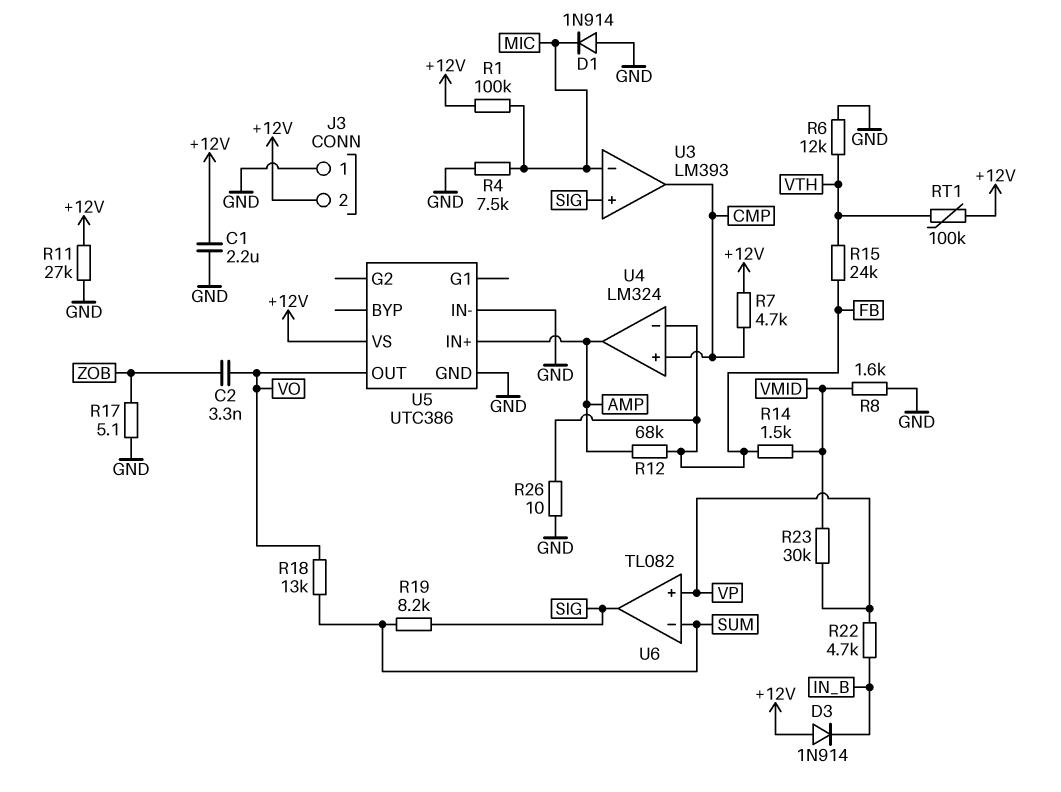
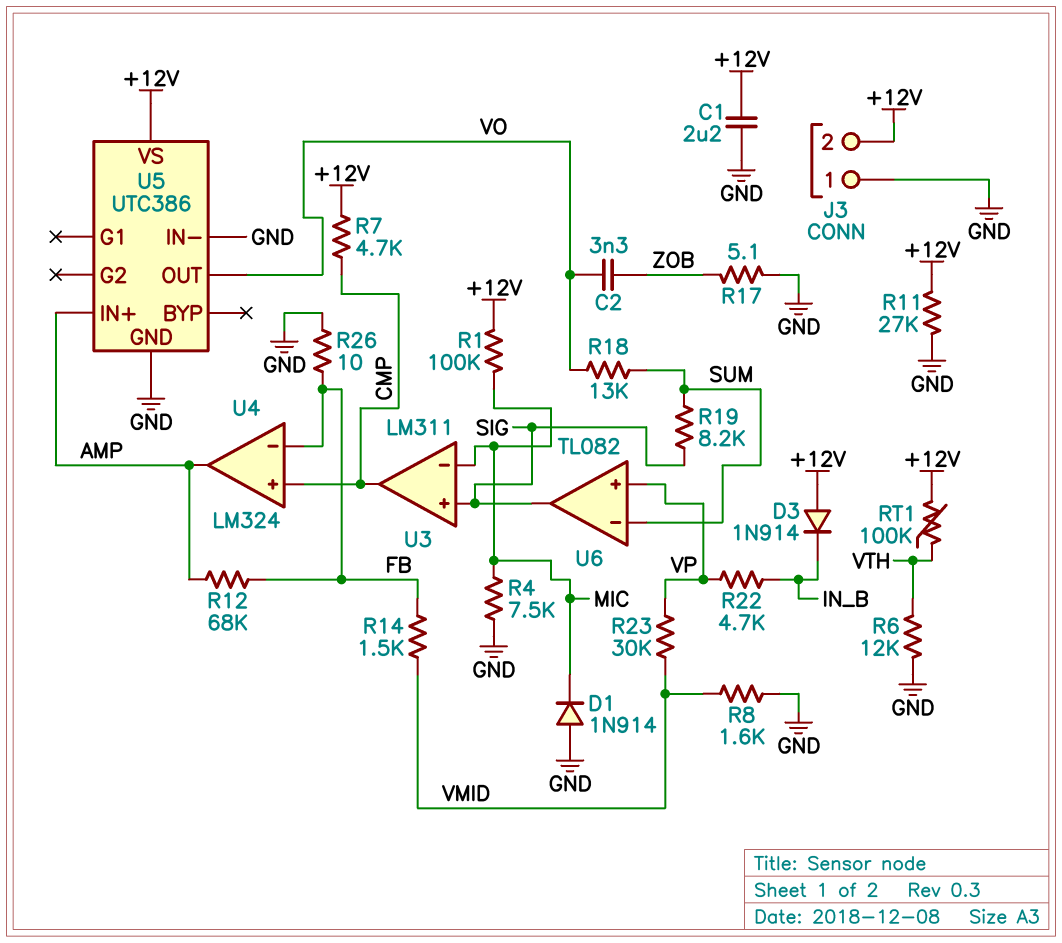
R15: 24k (FB, VTH) -> none
U3: LM393 -> LM311

